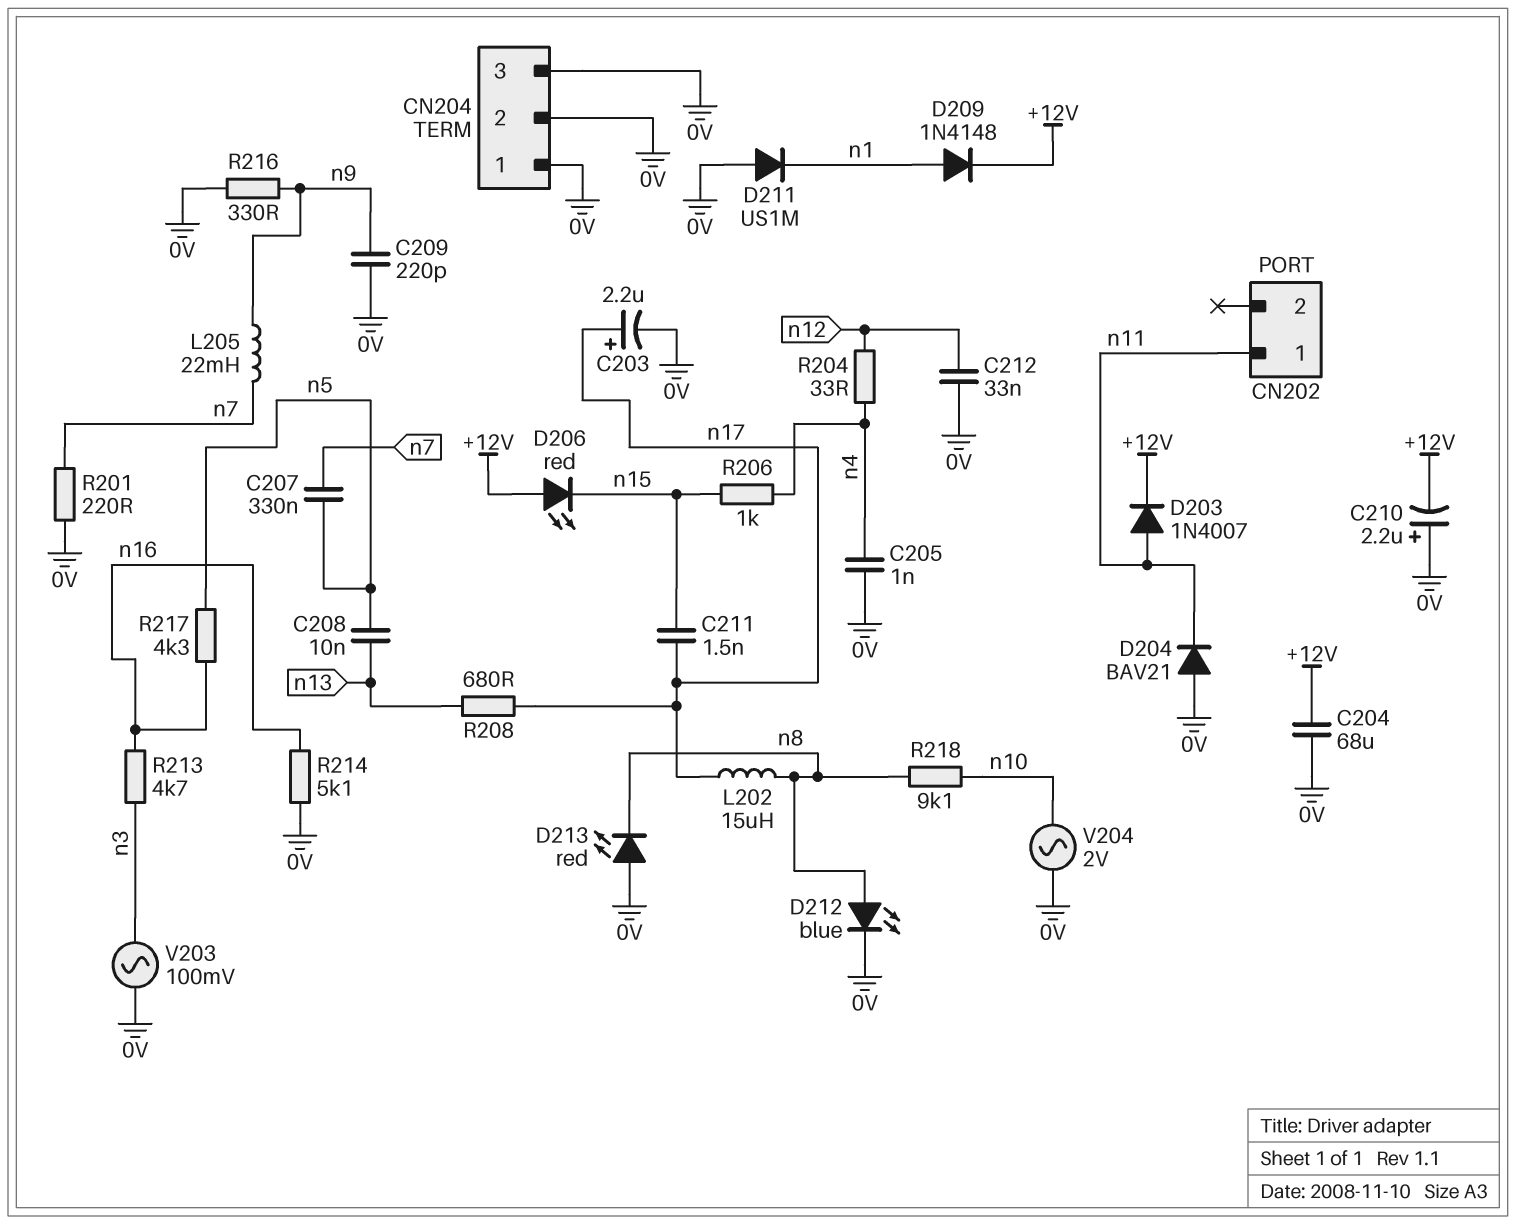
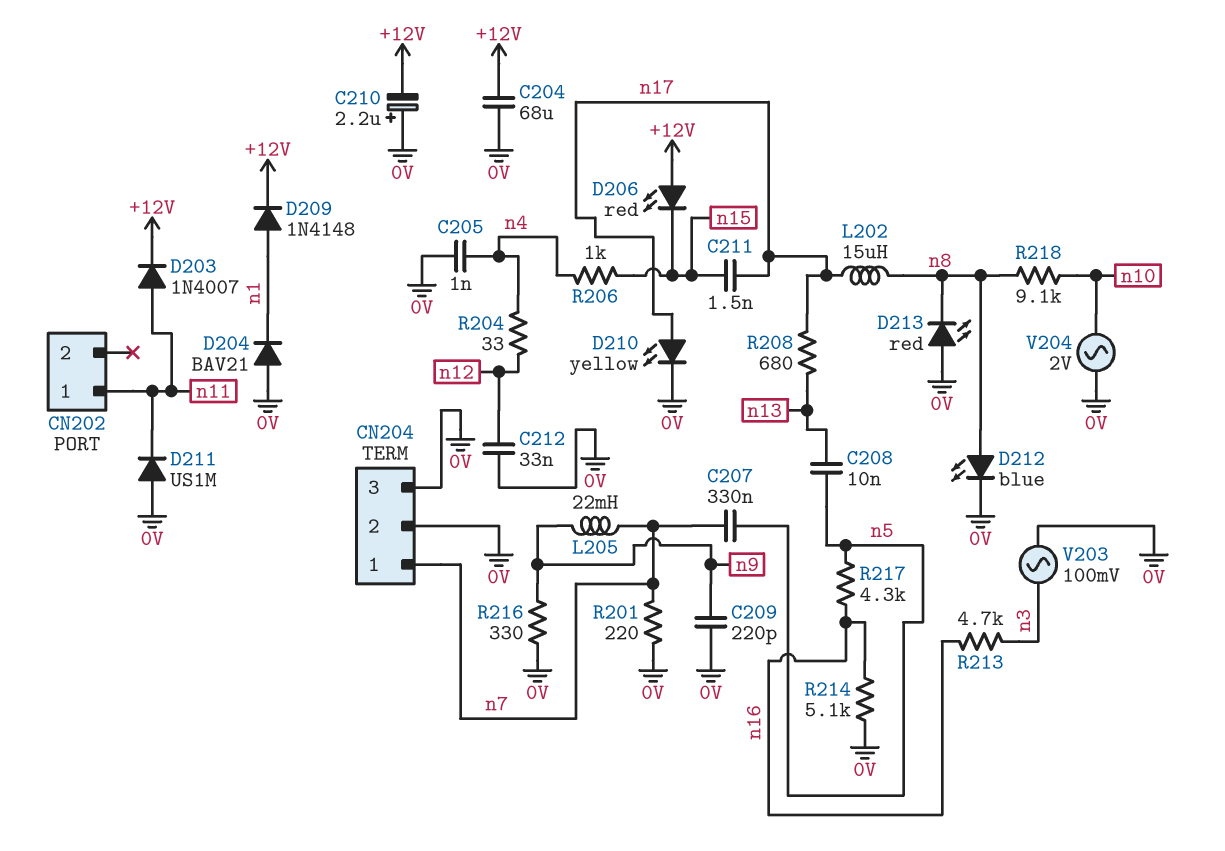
C203: 2.2uF (plus n17, minus 0V) -> none
CN204 pin 1: 0V -> n7
D204: diode BAV21 (A 0V, K n11) -> diode BAV21 (A 0V, K n1)
D210: none -> LED yellow (A n17, K 0V)
D211: diode US1M (A 0V, K n1) -> diode US1M (A 0V, K n11)

